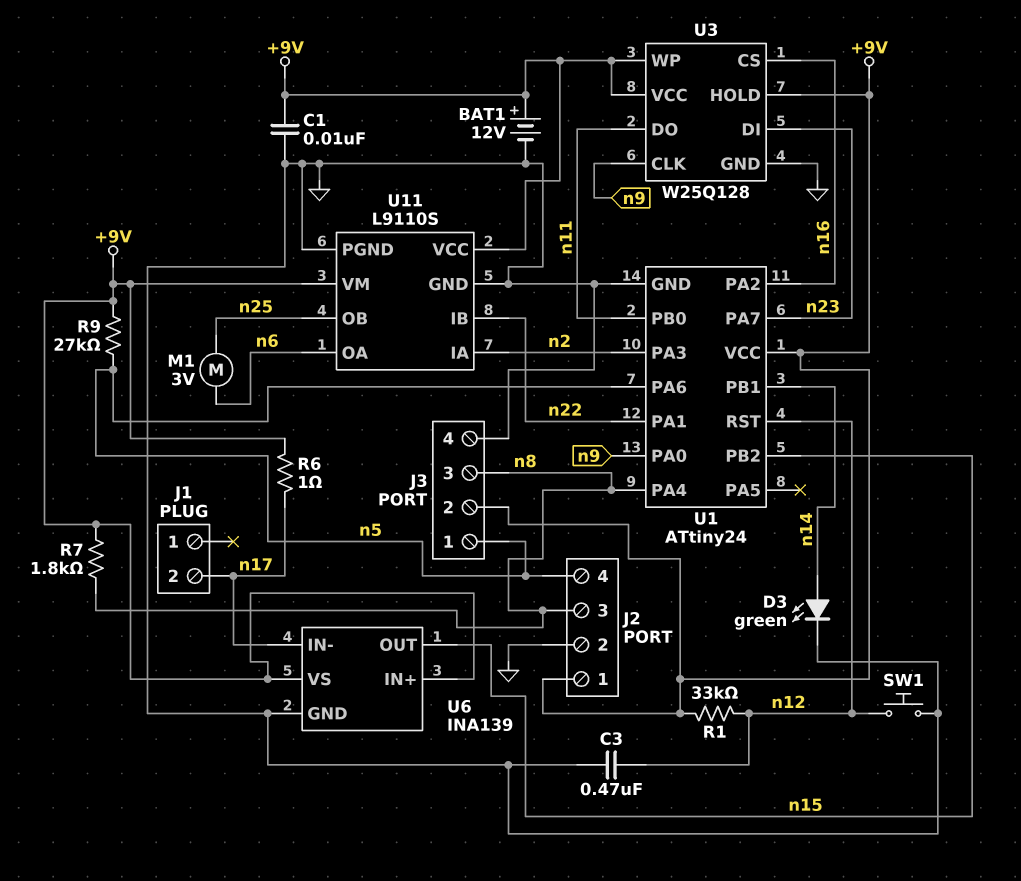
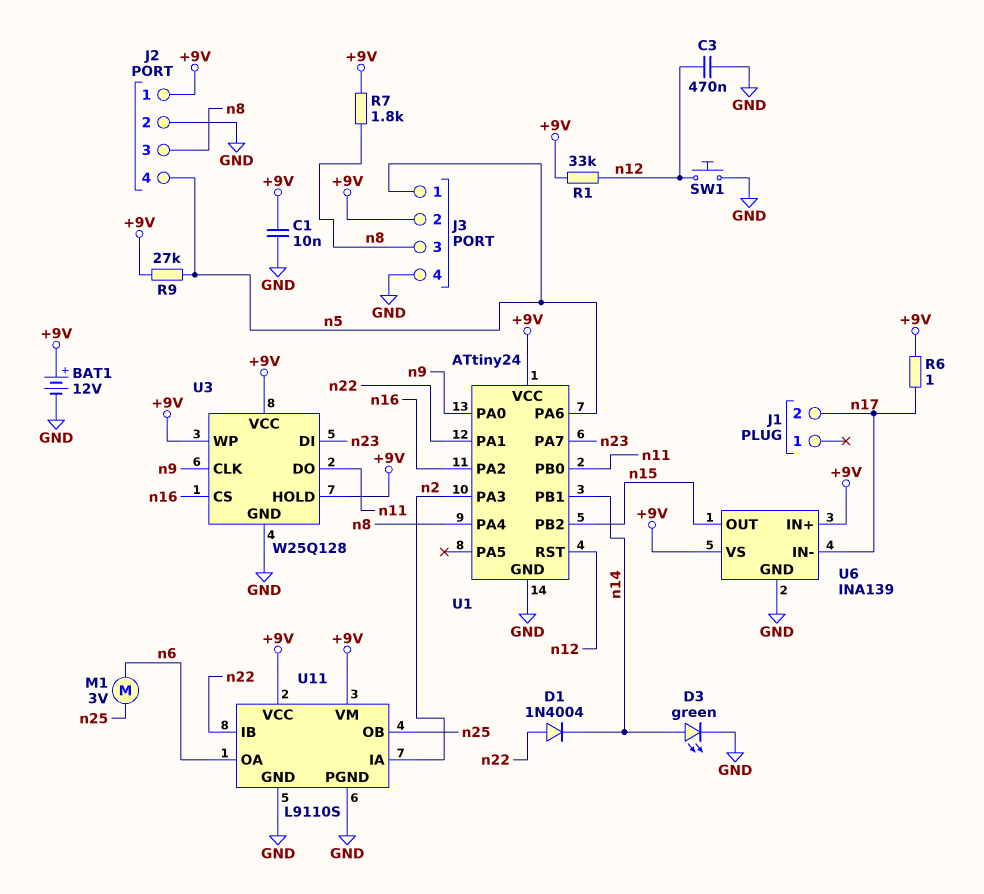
D1: none -> diode 1N4004 (A n22, K n14)

